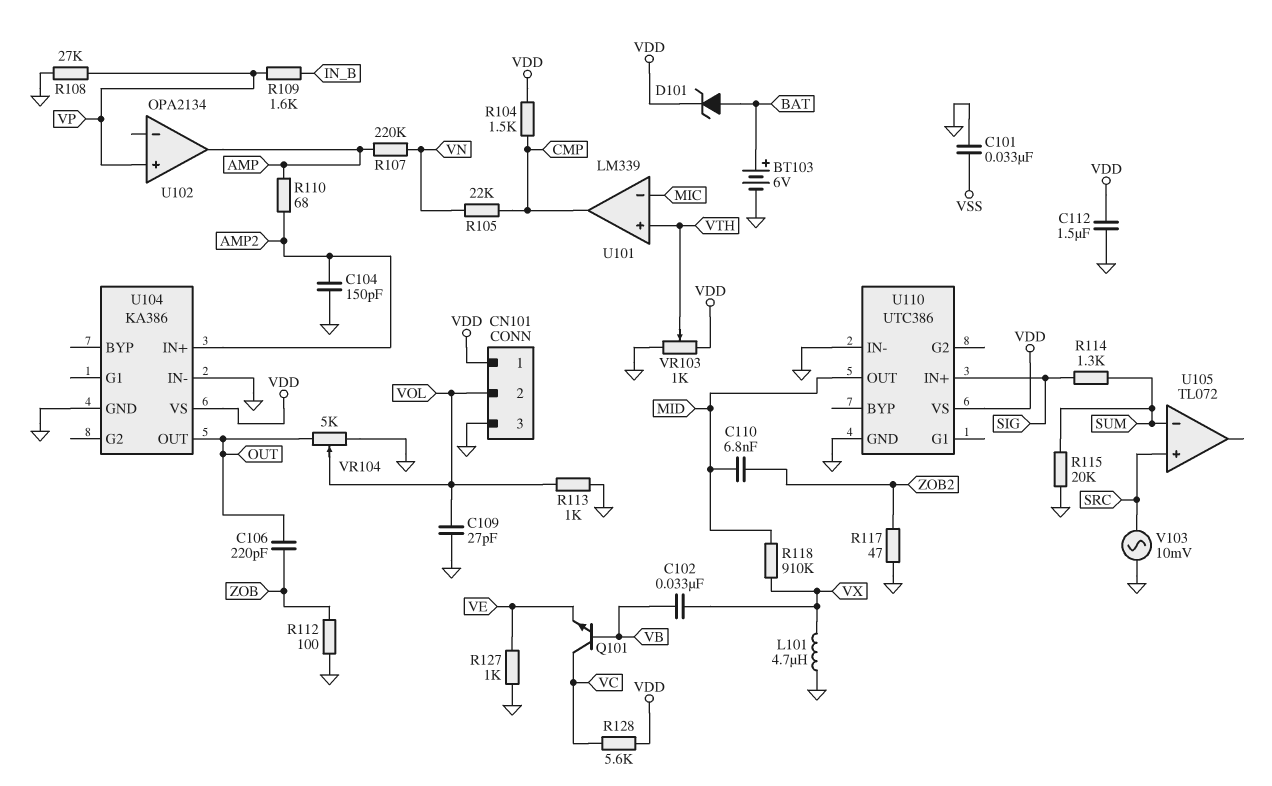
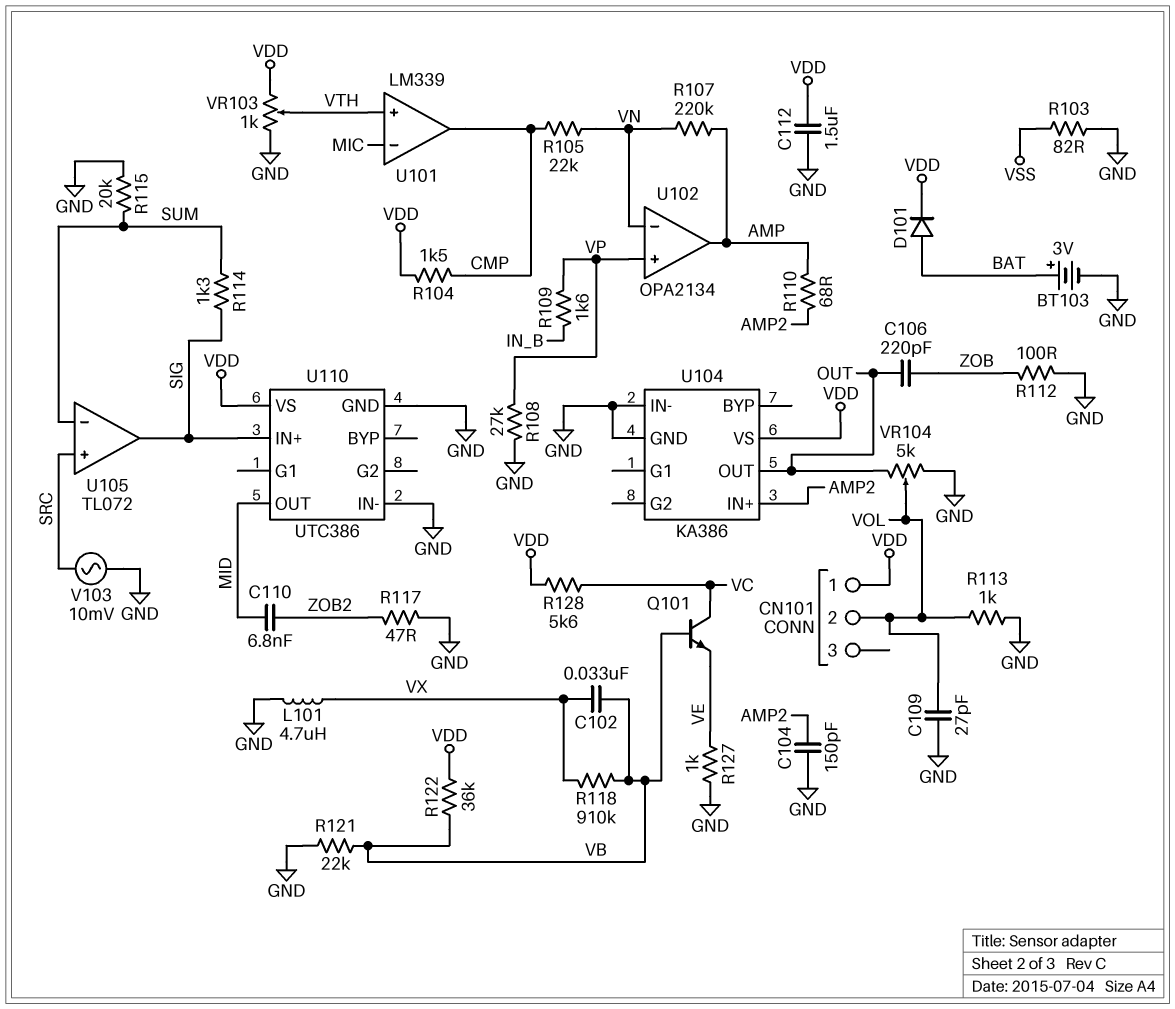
BT103: 6V (plus BAT, minus GND) -> 3V (plus BAT, minus GND)
C101: 33nF (GND, VSS) -> none
CN101 pin 3: GND -> none
D101: zener (A BAT, K VDD) -> diode (A BAT, K VDD)
R103: none -> 82 (GND, VSS)
R118: 910k (MID, VX) -> 910k (VB, VX)
R121: none -> 22k (GND, VB)
R122: none -> 36k (VB, VDD)
U102 pin in-: none -> VN
U105 pin out: none -> SIG

